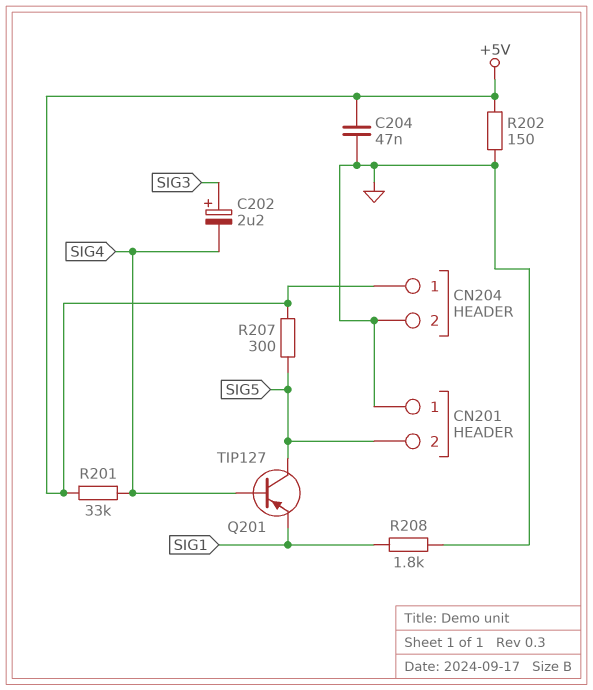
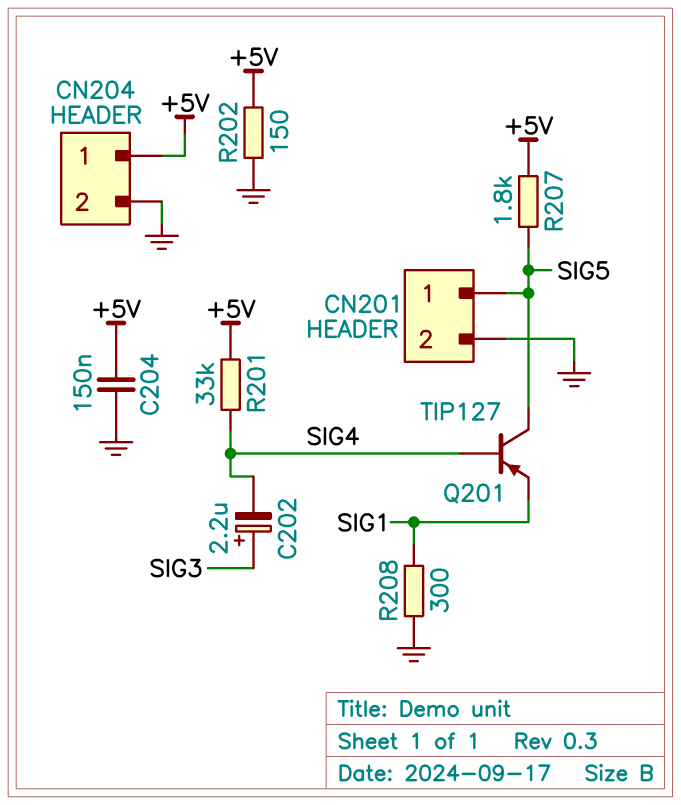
C204: 47nF (+5V, GND) -> 150nF (+5V, GND)
CN201 pin 1: GND -> SIG5
CN201 pin 2: SIG5 -> GND
R207: 300 (+5V, SIG5) -> 1.8k (+5V, SIG5)
R208: 1.8k (GND, SIG1) -> 300 (GND, SIG1)

